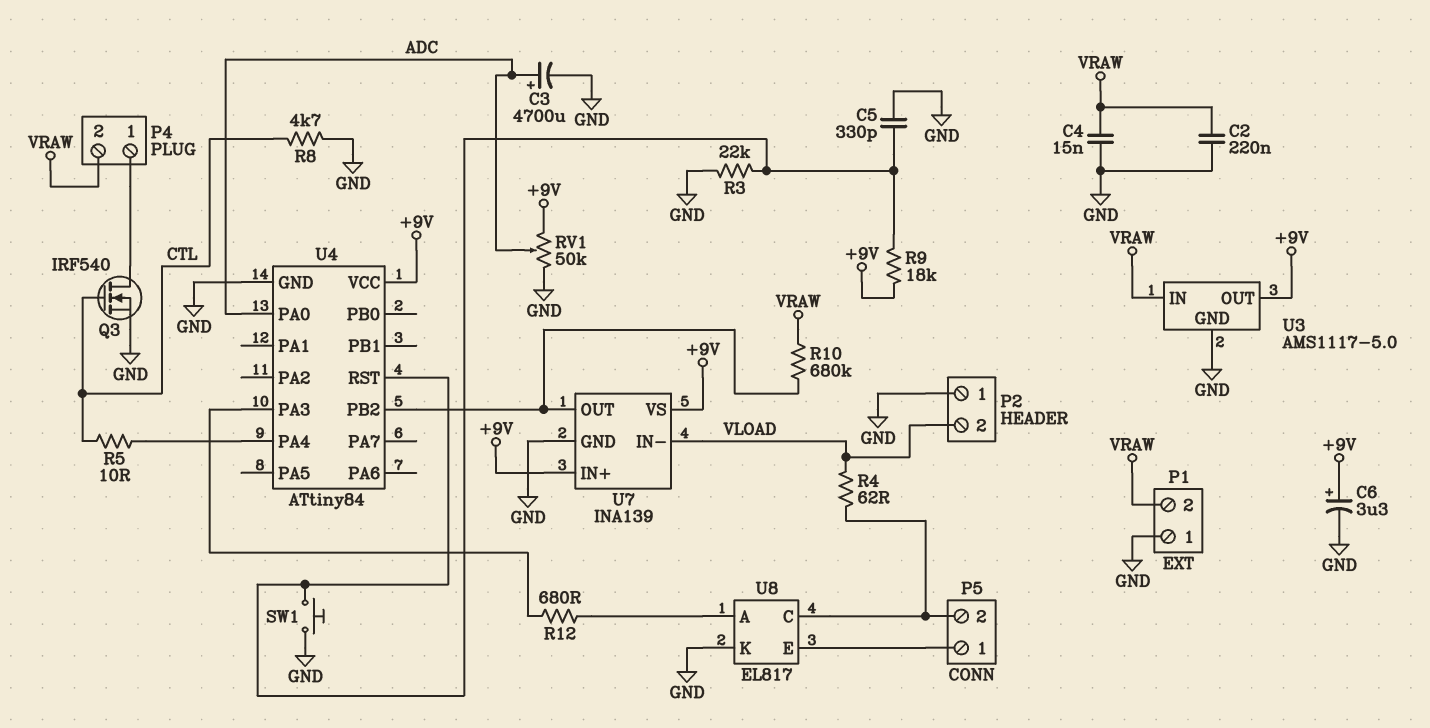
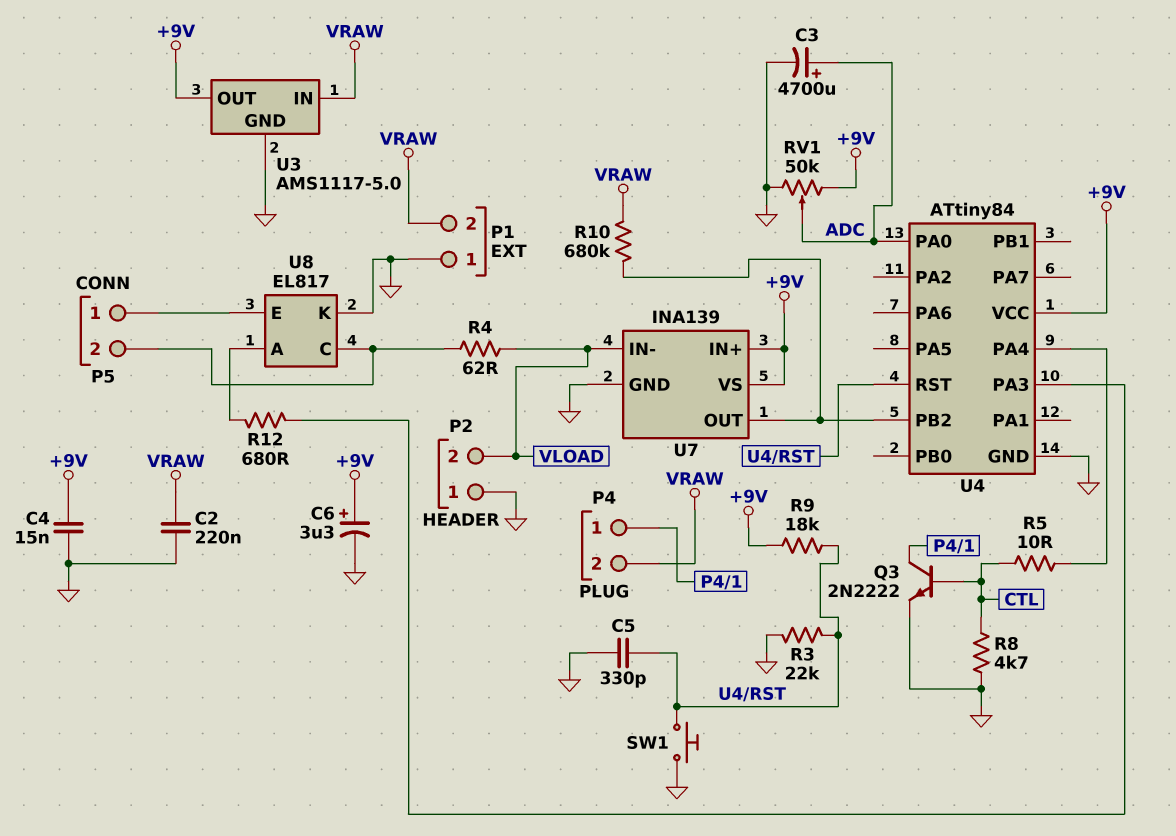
C4: 15nF (GND, VRAW) -> 15nF (+9V, GND)
Q3: NMOS IRF540 (G CTL, D P4/1, S GND) -> NPN 2N2222 (B CTL, C P4/1, E GND)

